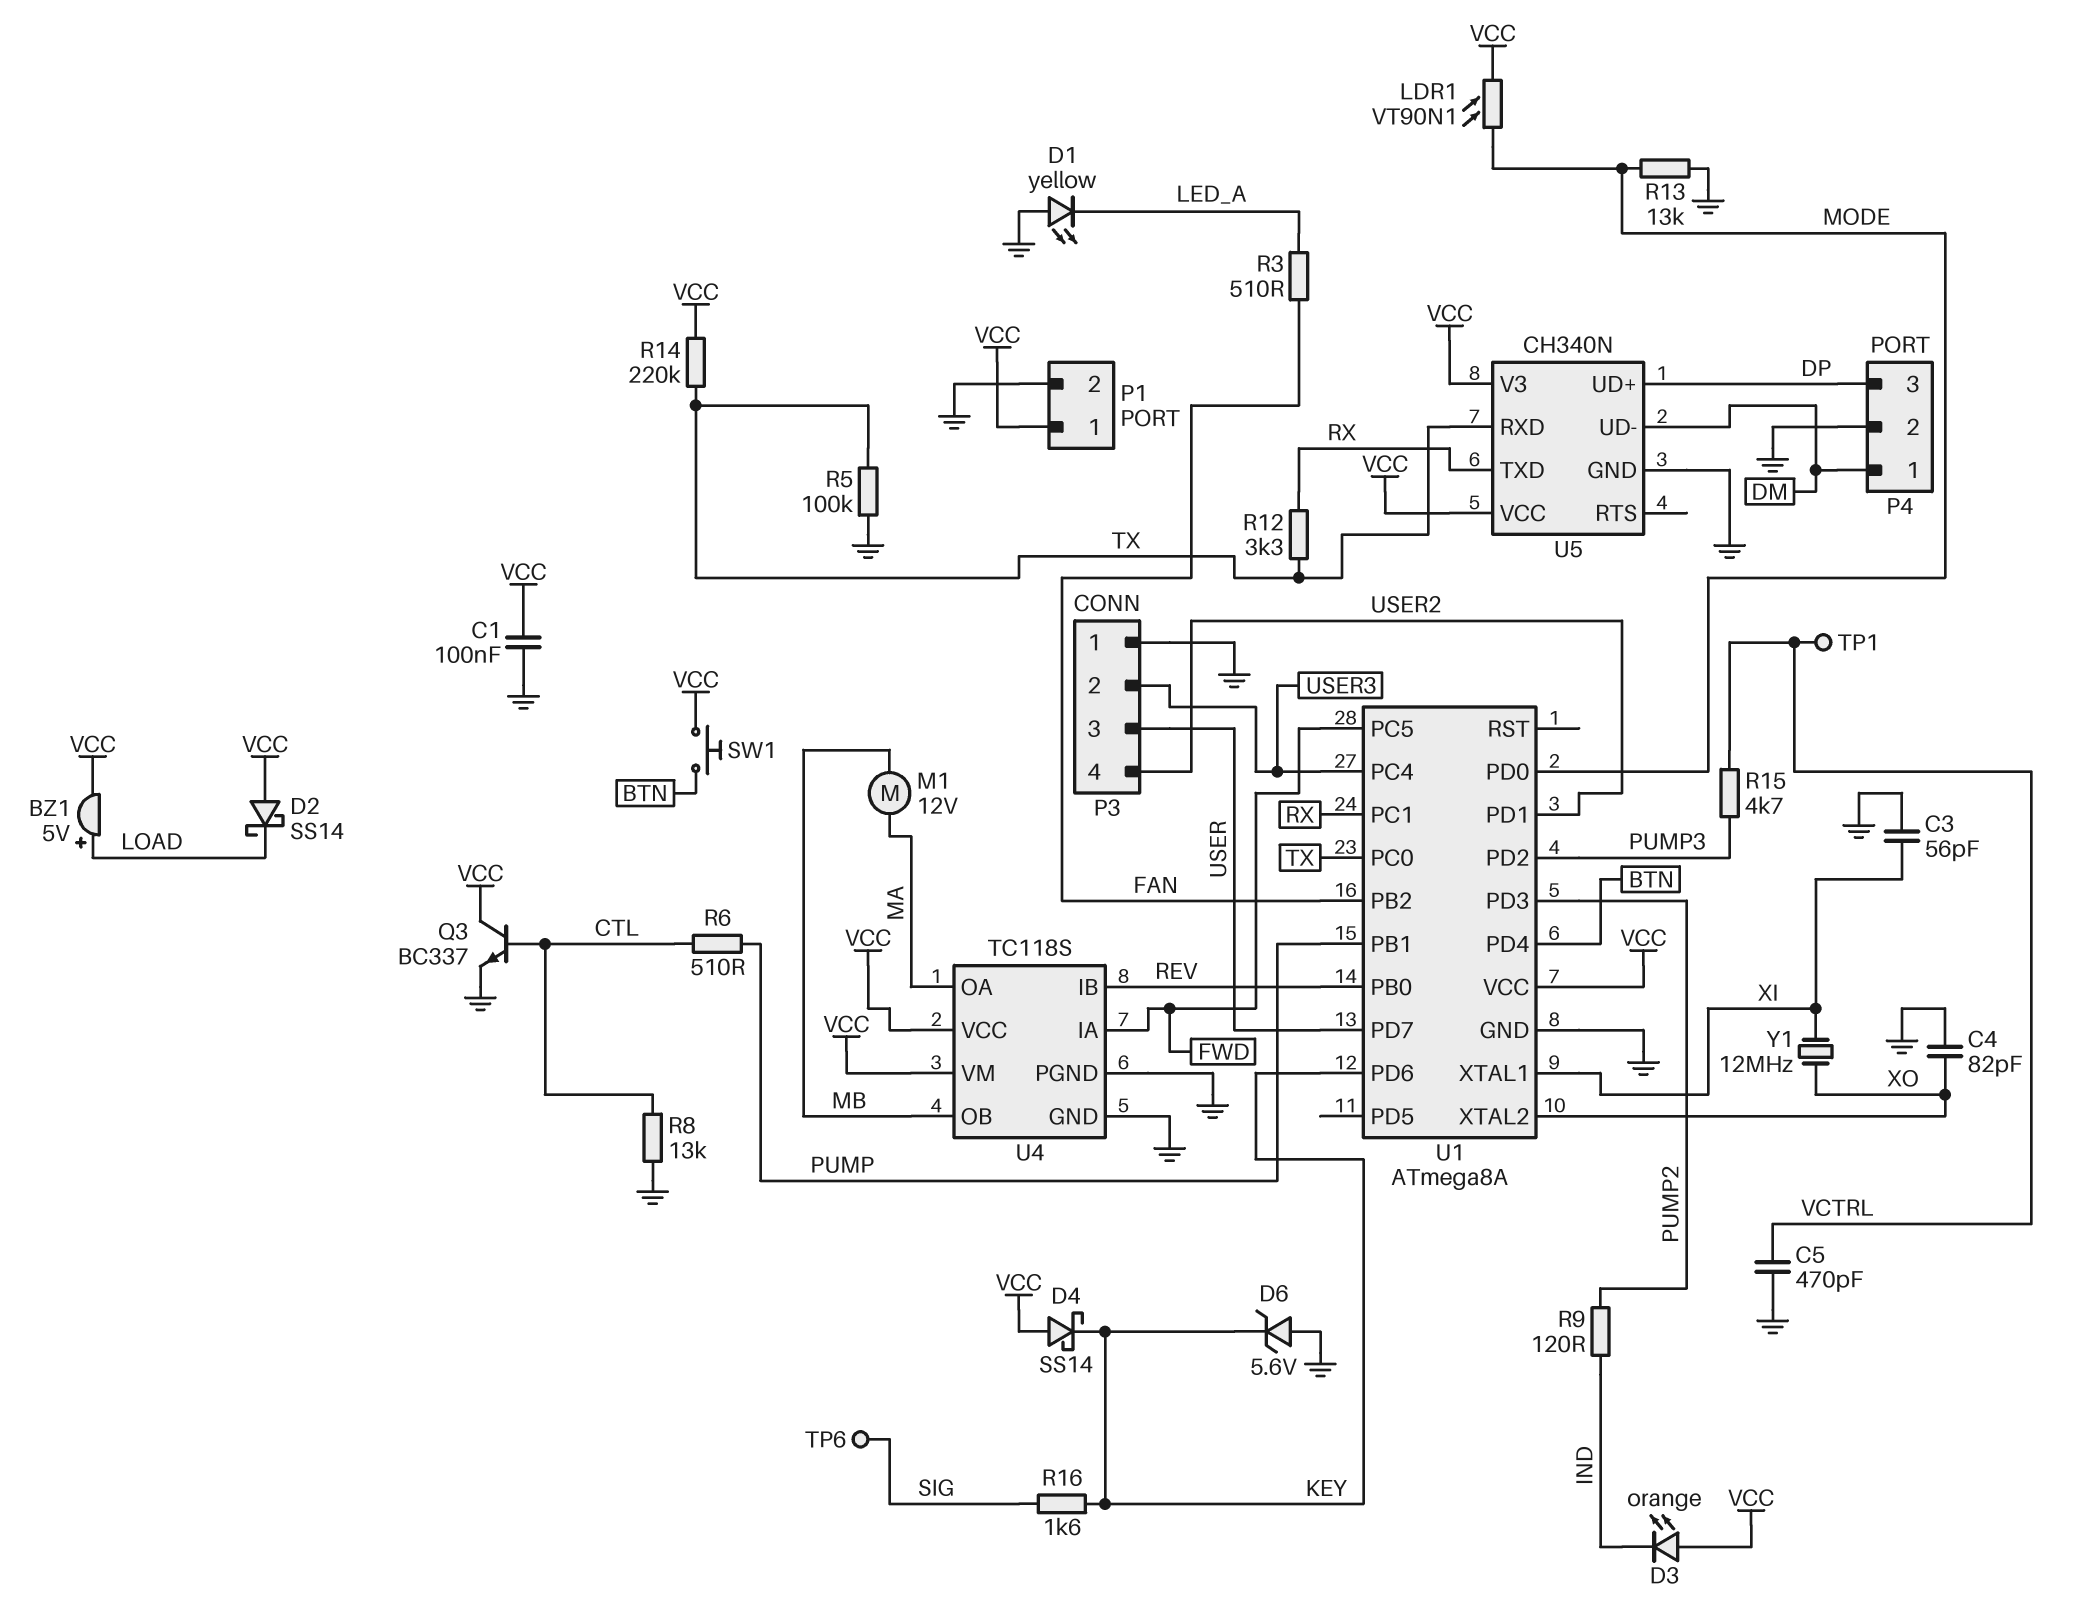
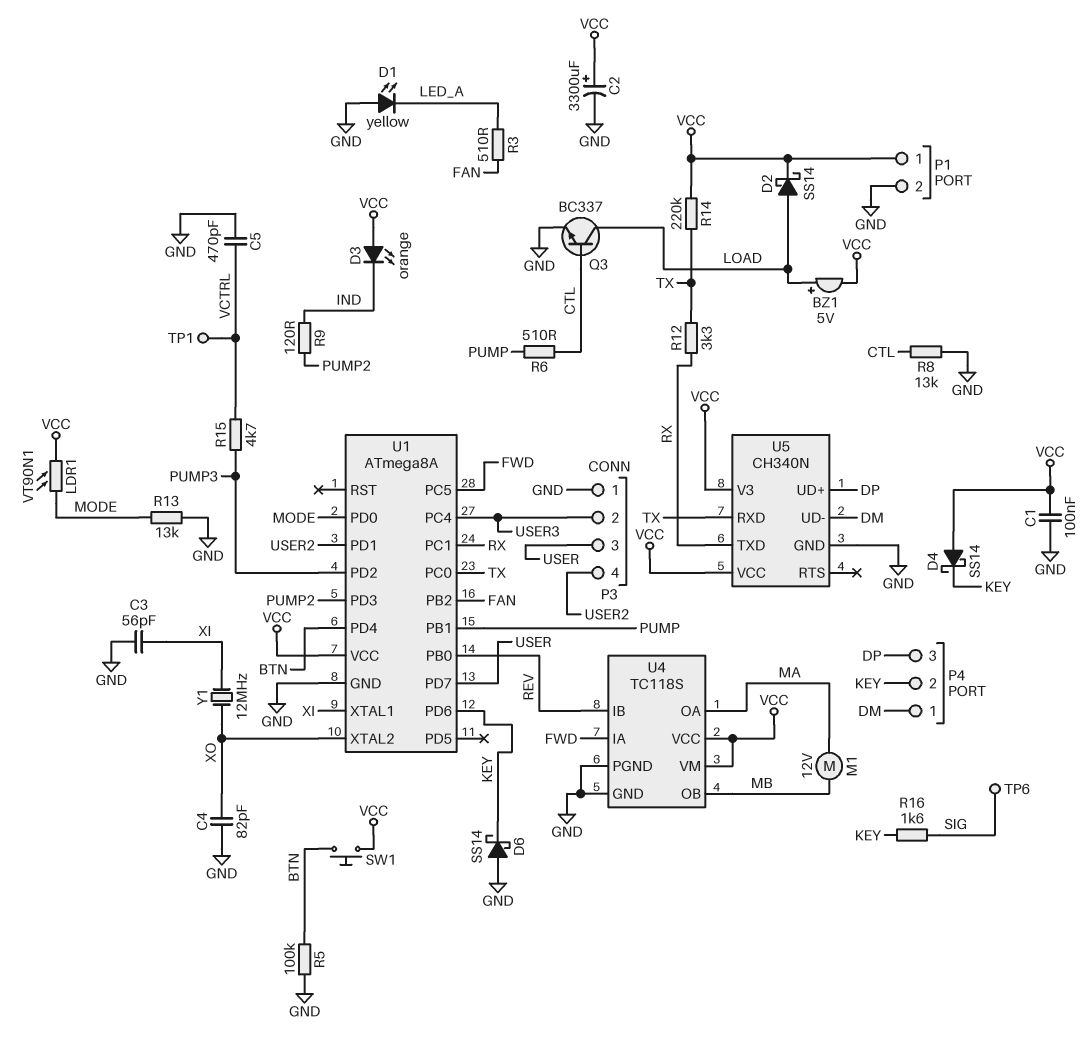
C2: none -> 3300uF (plus VCC, minus GND)
D2: schottky SS14 (A VCC, K LOAD) -> schottky SS14 (A LOAD, K VCC)
D6: zener 5.6V (A GND, K KEY) -> schottky SS14 (A GND, K KEY)
P4 pin 2: GND -> KEY
Q3: NPN BC337 (B CTL, C VCC, E GND) -> NPN BC337 (B CTL, C LOAD, E GND)
R5: 100k (GND, TX) -> 100k (BTN, GND)

